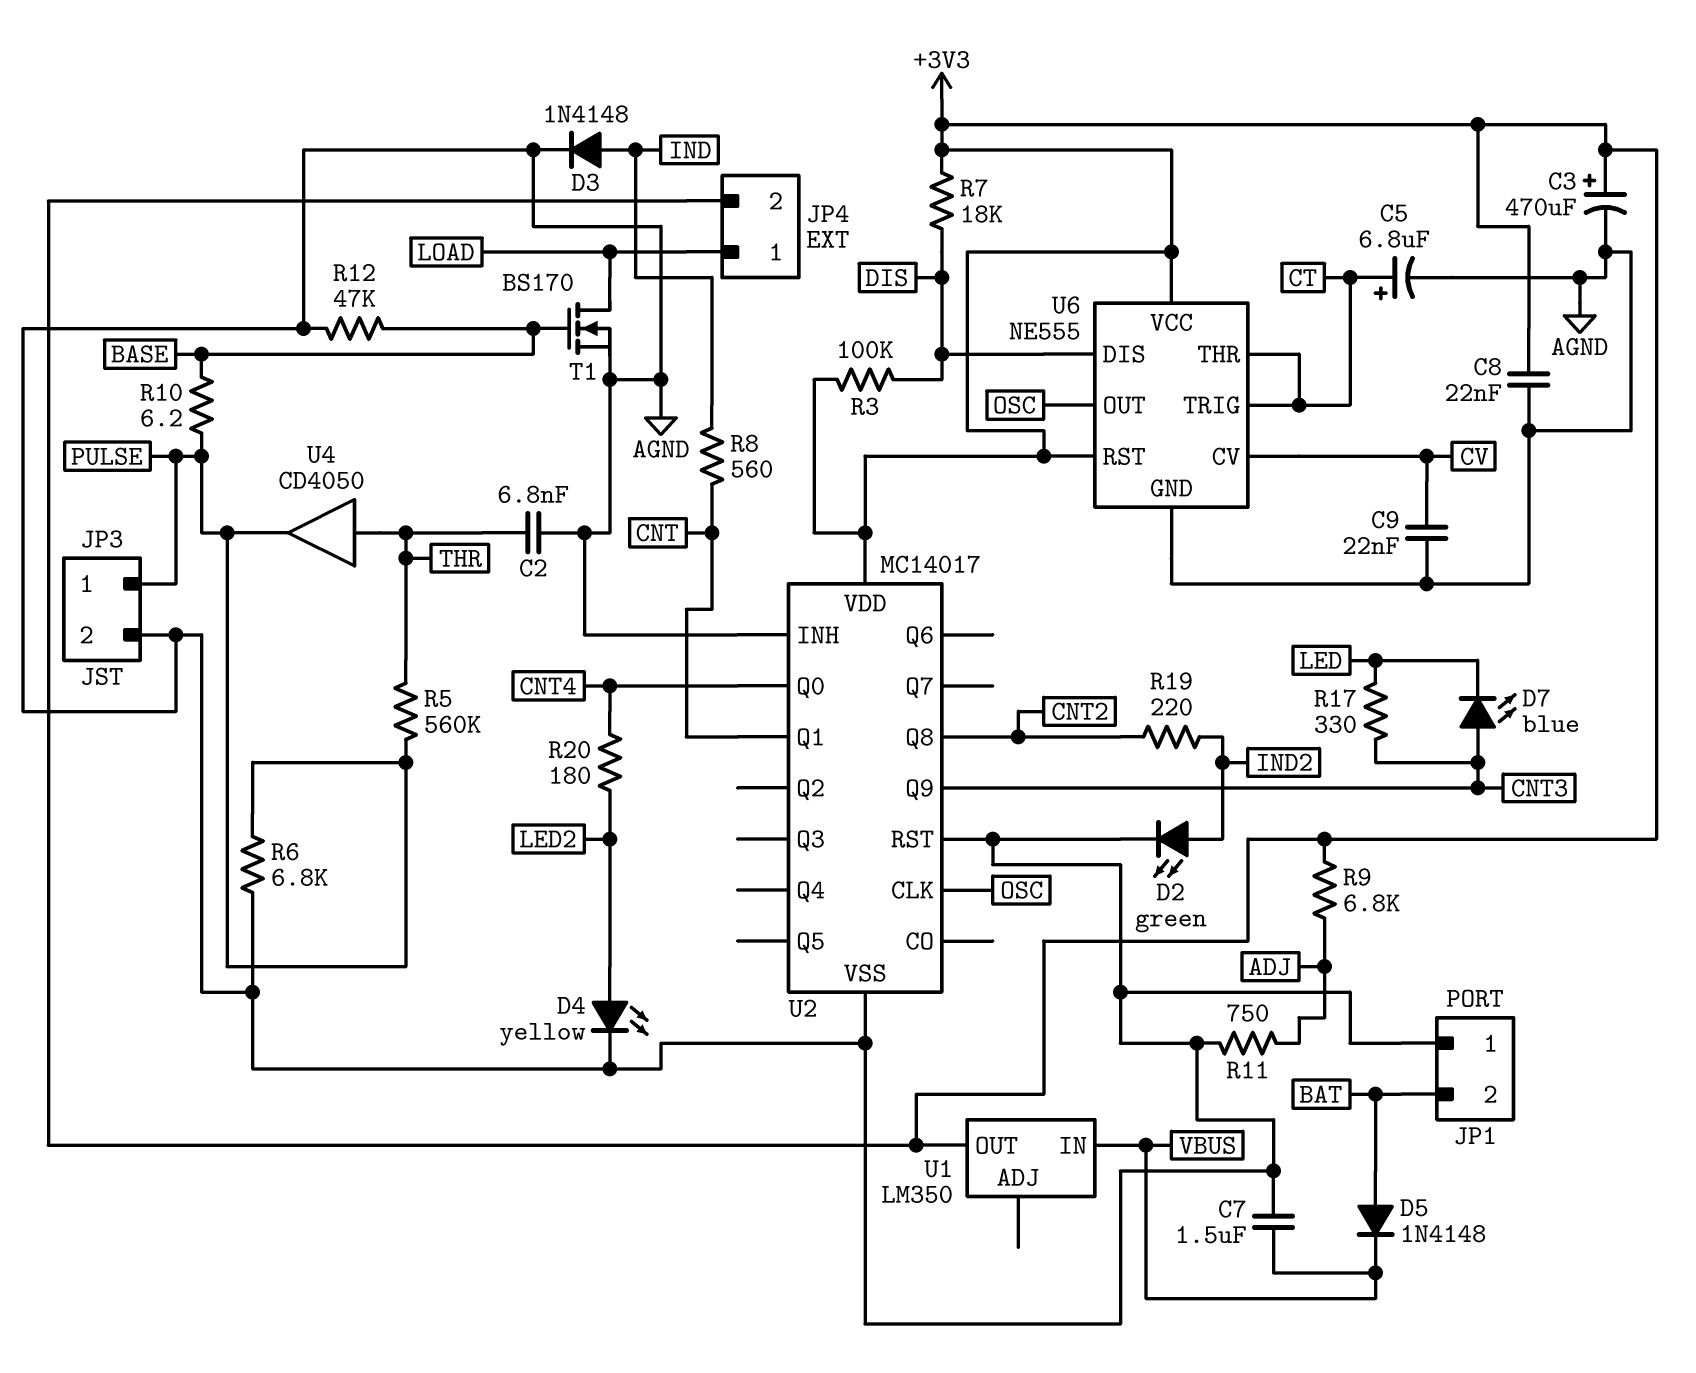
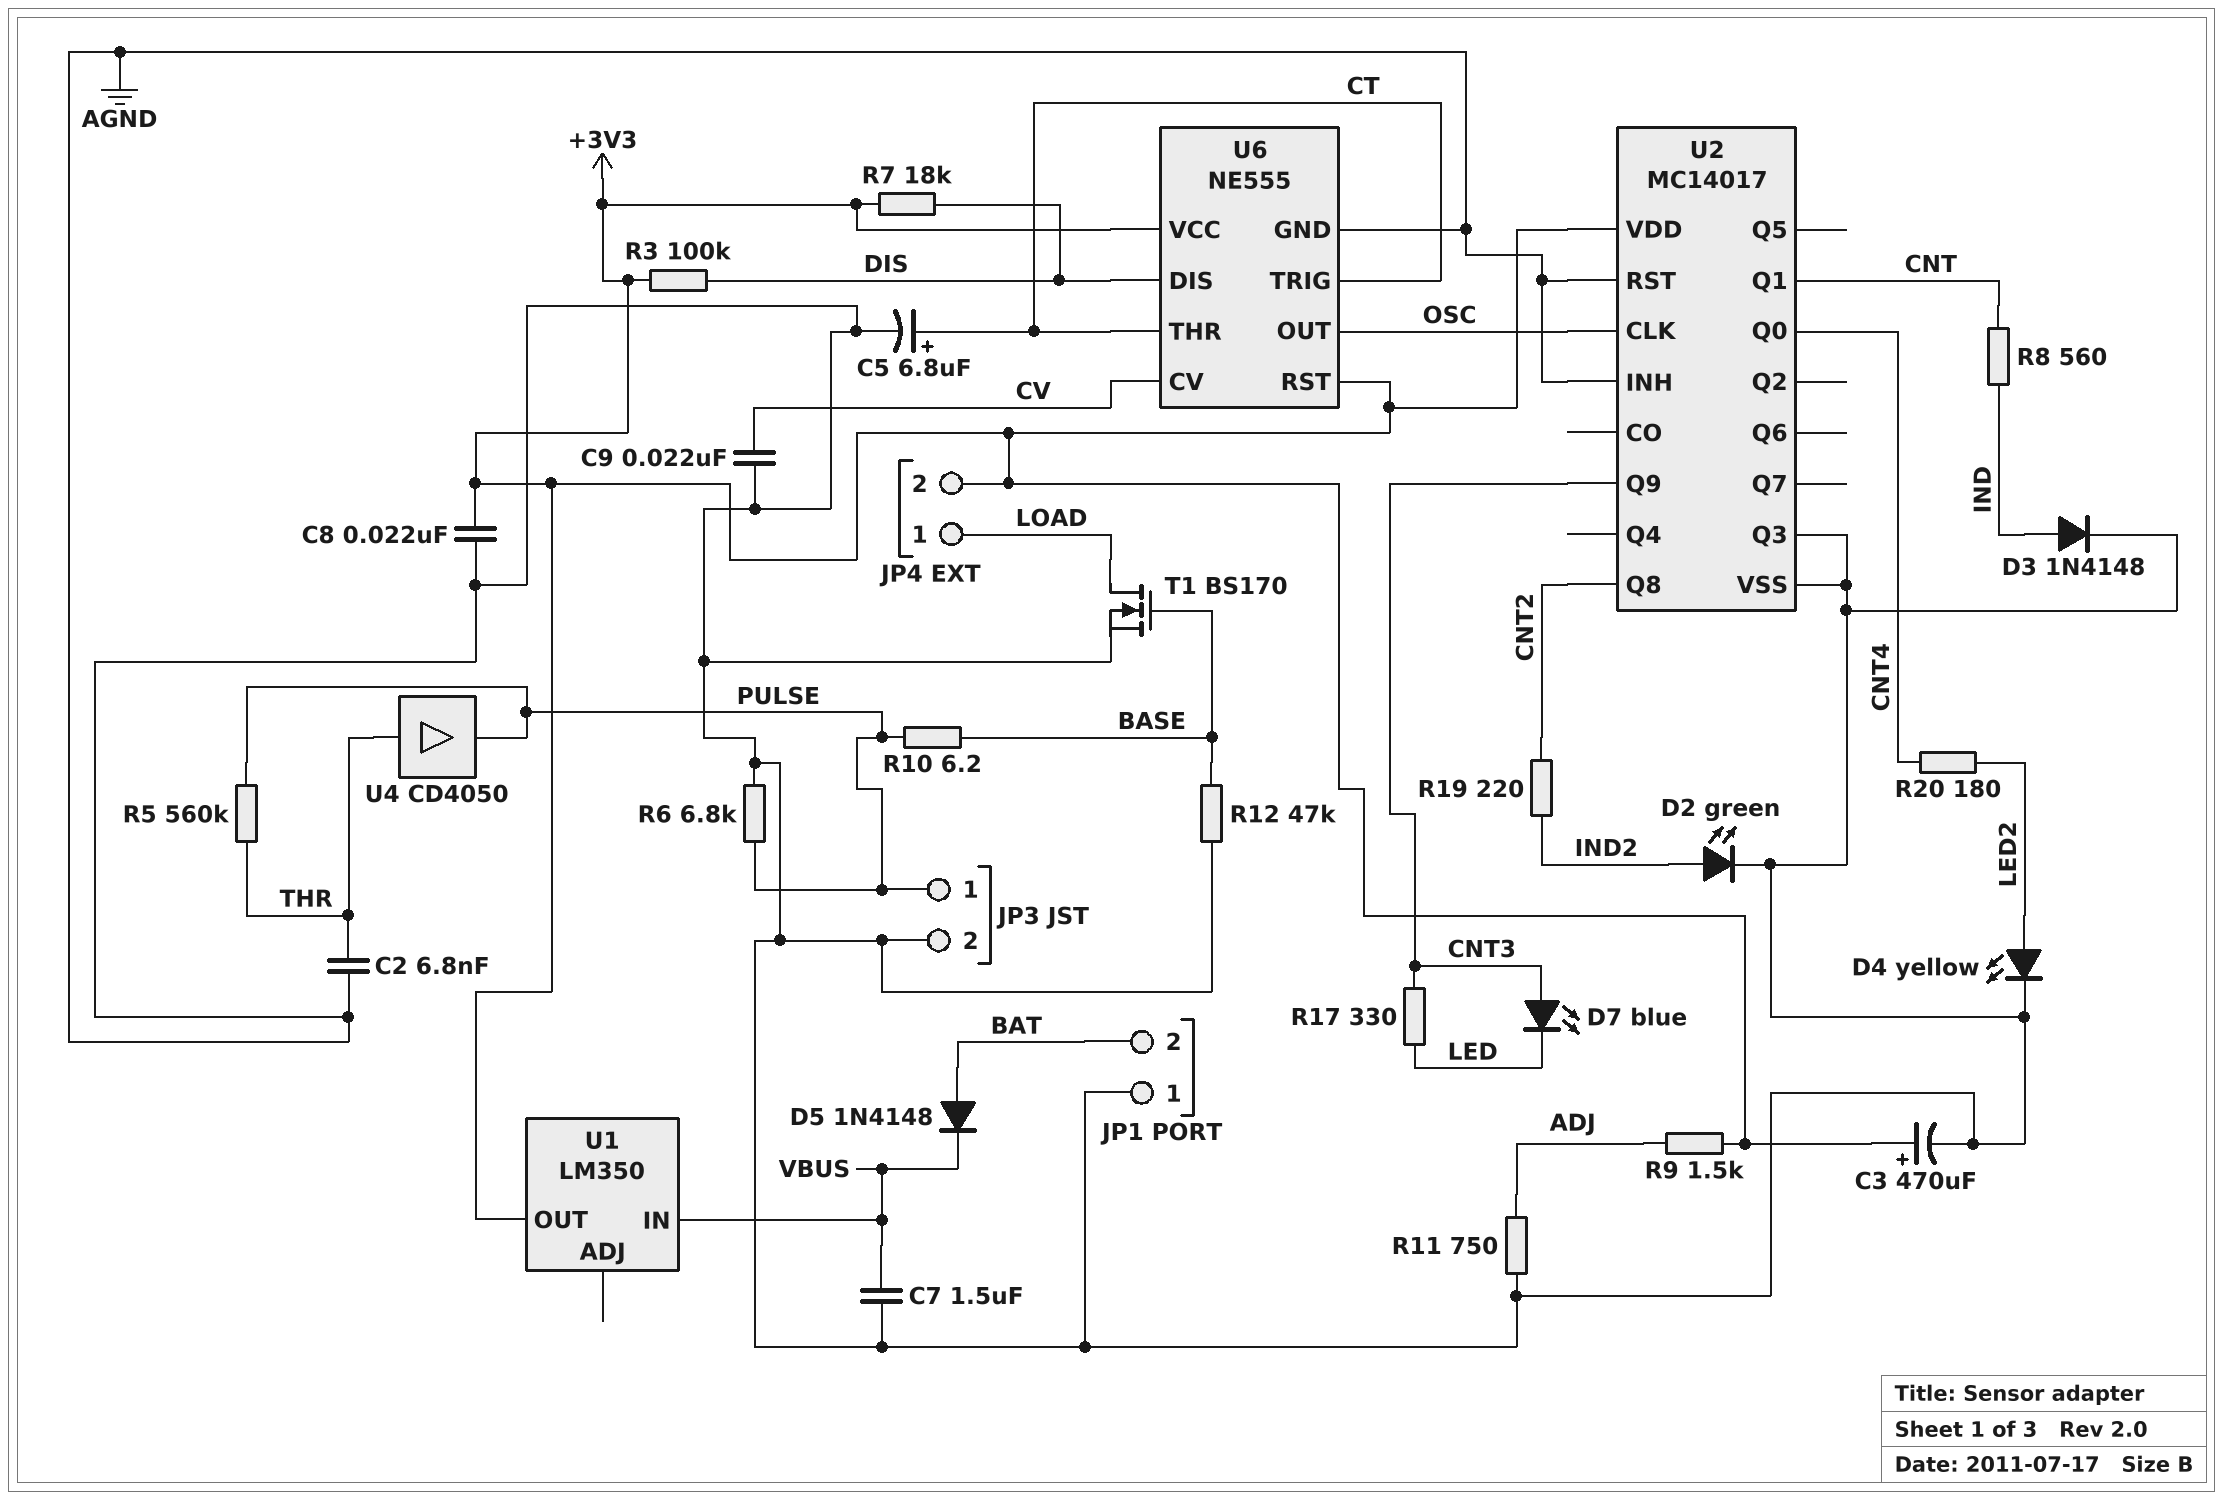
R9: 6.8k (+3V3, ADJ) -> 1.5k (+3V3, ADJ)
U2 pin Q3: none -> AGND

